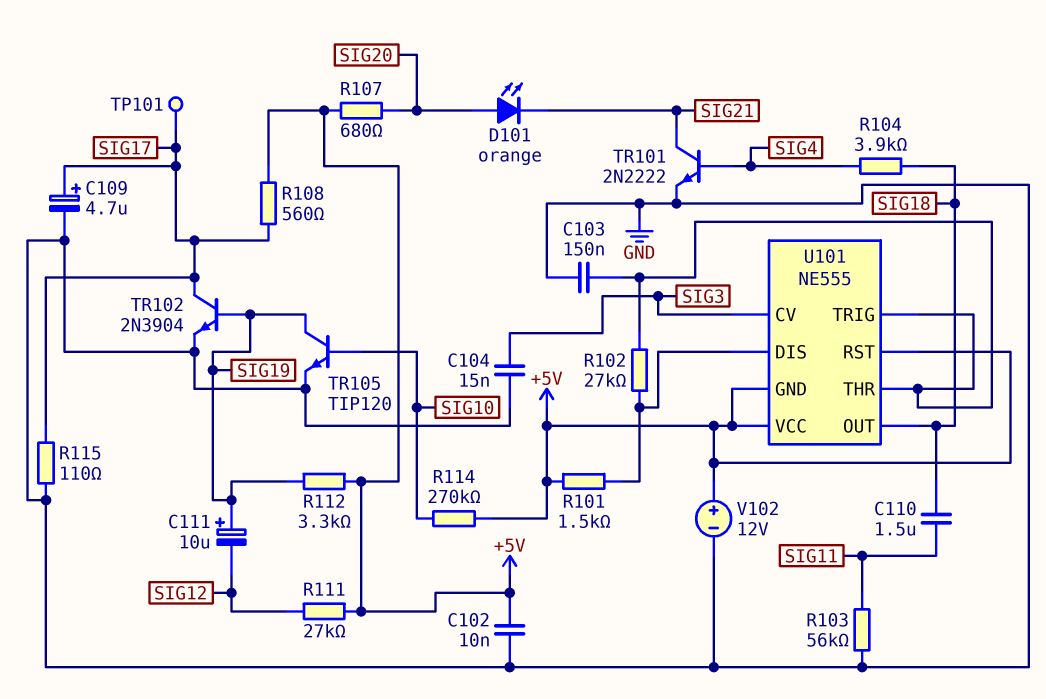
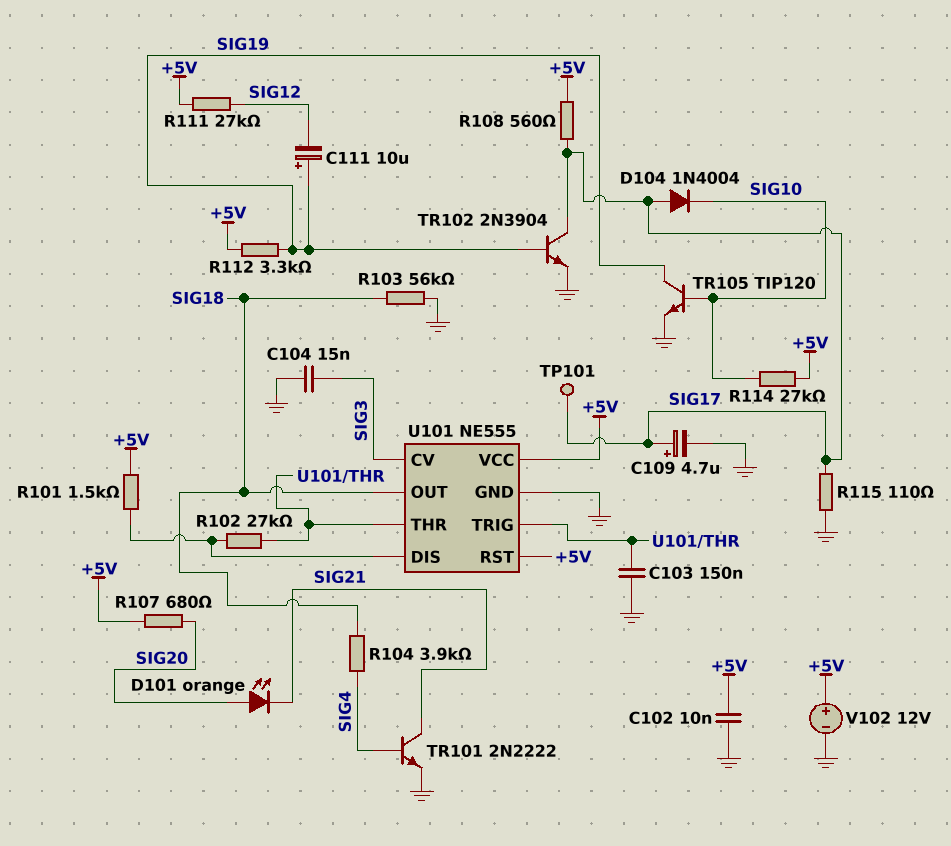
C110: 1.5uF (SIG11, SIG18) -> none
D104: none -> diode 1N4004 (A SIG17, K SIG10)
R103: 56k (GND, SIG11) -> 56k (GND, SIG18)
R114: 270k (+5V, SIG10) -> 27k (+5V, SIG10)
U101 pin GND: +5V -> GND

